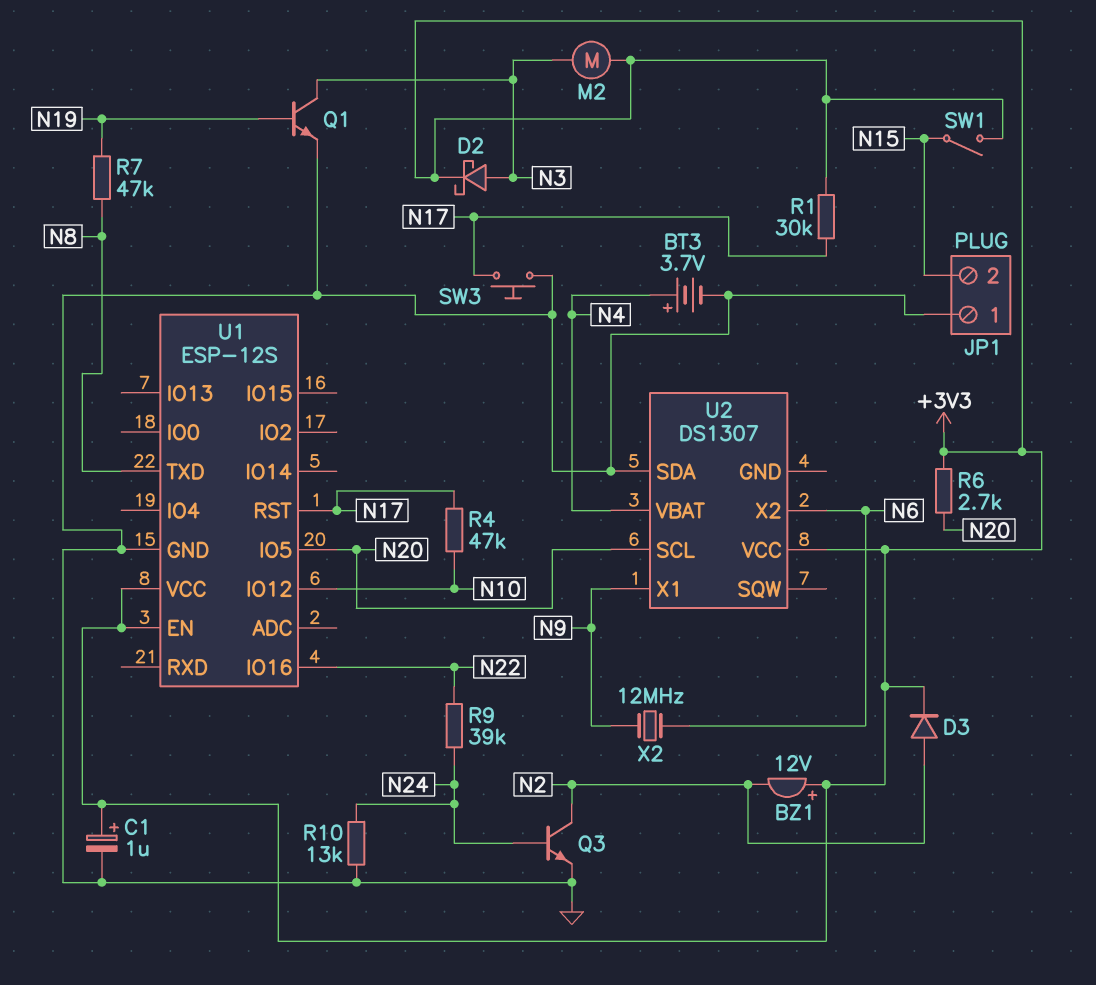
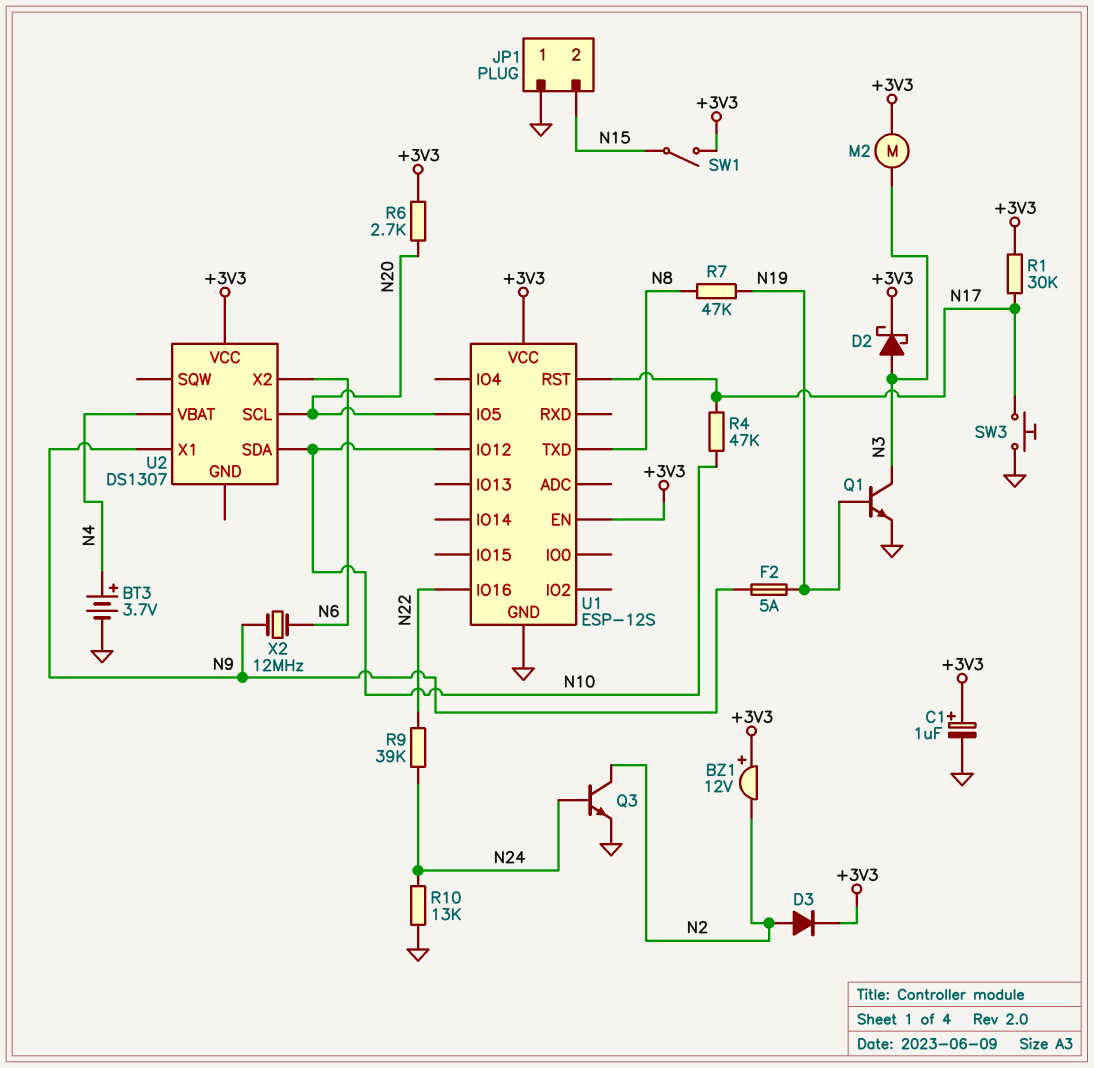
F2: none -> 5A (N9, N19)
U2 pin SDA: GND -> N10

